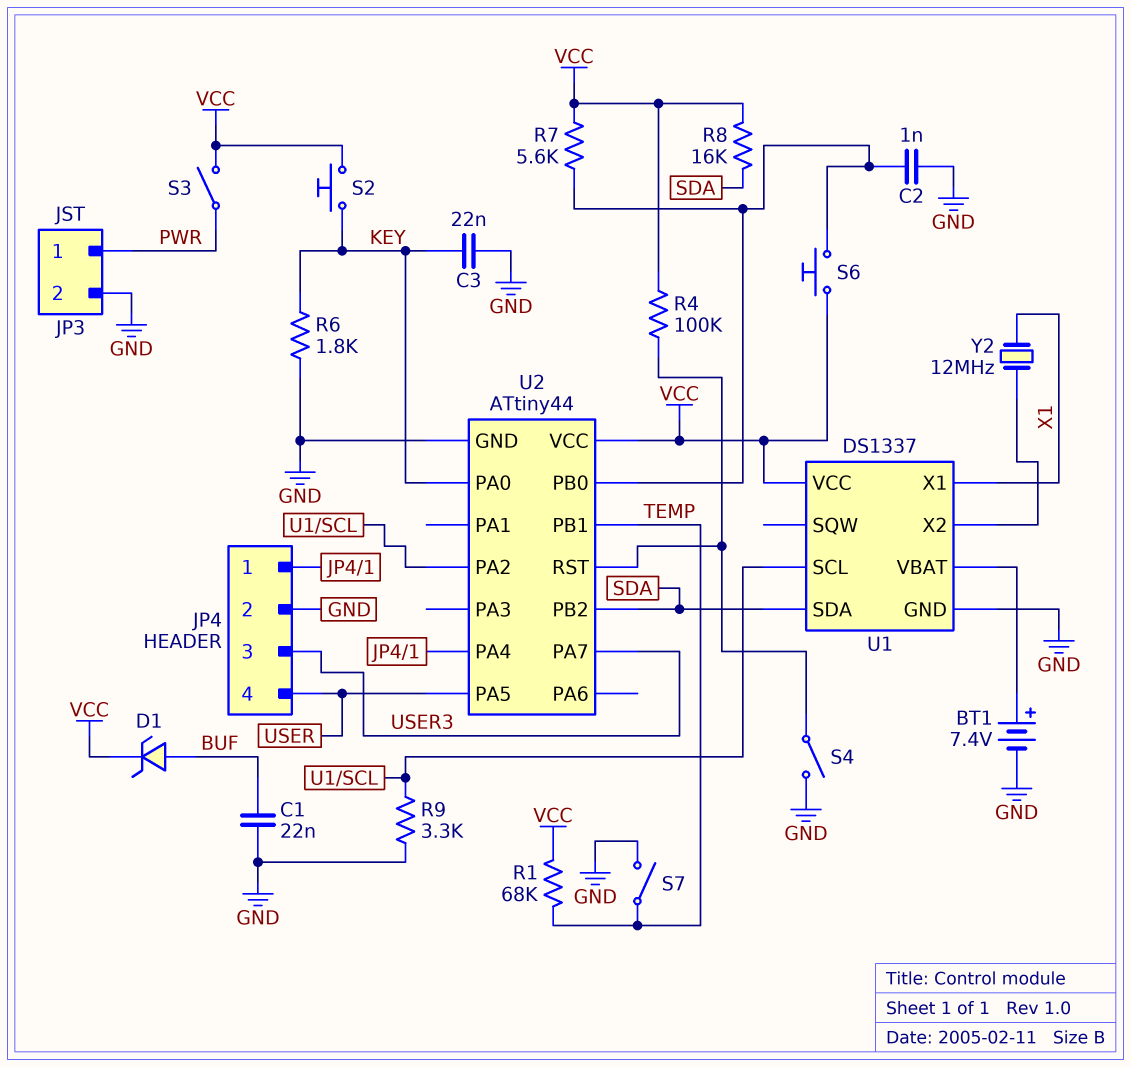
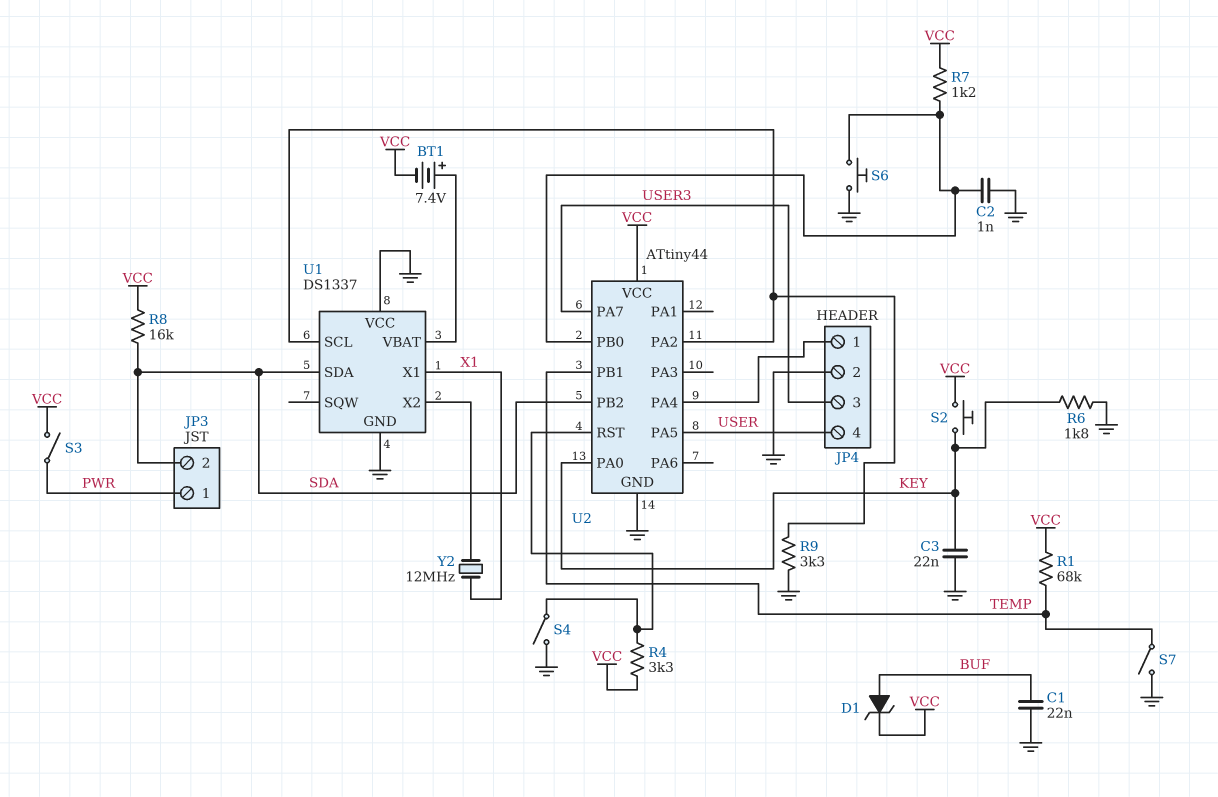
BT1: 7.4V (plus U1/VBAT, minus GND) -> 7.4V (plus U1/VBAT, minus VCC)
JP3 pin 2: GND -> SDA
R4: 100k (U2/RST, VCC) -> 3.3k (U2/RST, VCC)
R7: 5.6k (U2/PB0, VCC) -> 1.2k (U2/PB0, VCC)
S6: button (U2/PB0, VCC) -> button (GND, U2/PB0)
U1 pin VCC: VCC -> GND

